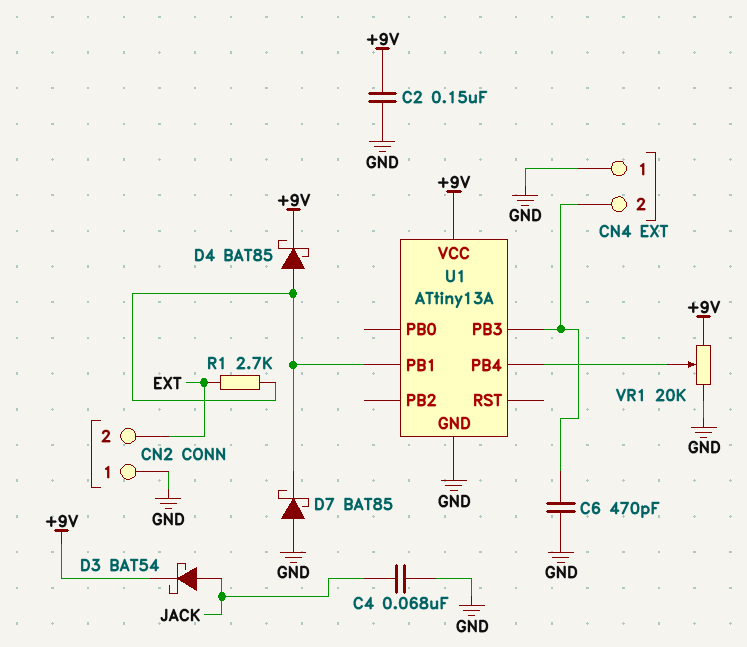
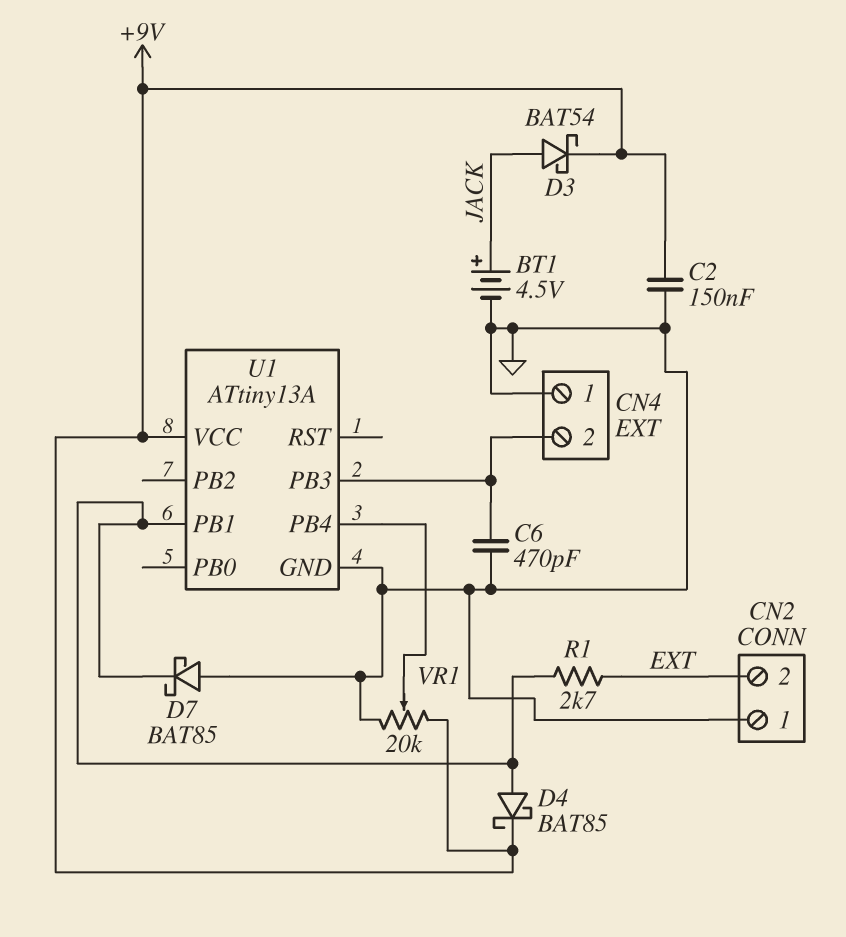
BT1: none -> 4.5V (plus JACK, minus GND)
C4: 68nF (GND, JACK) -> none

